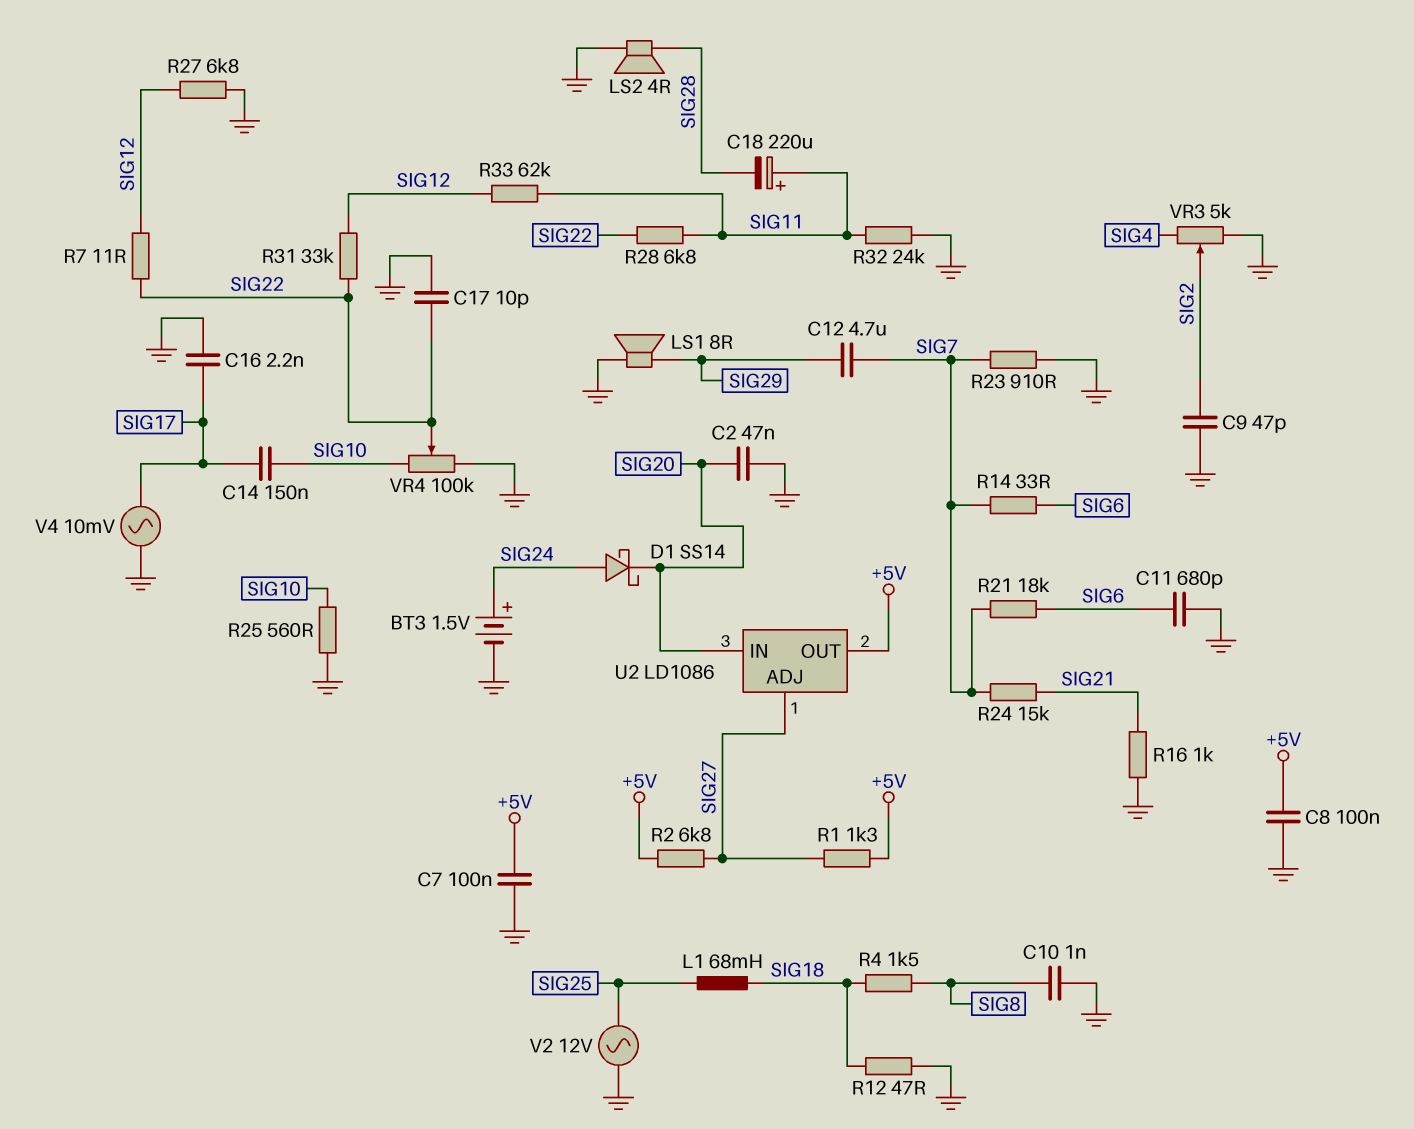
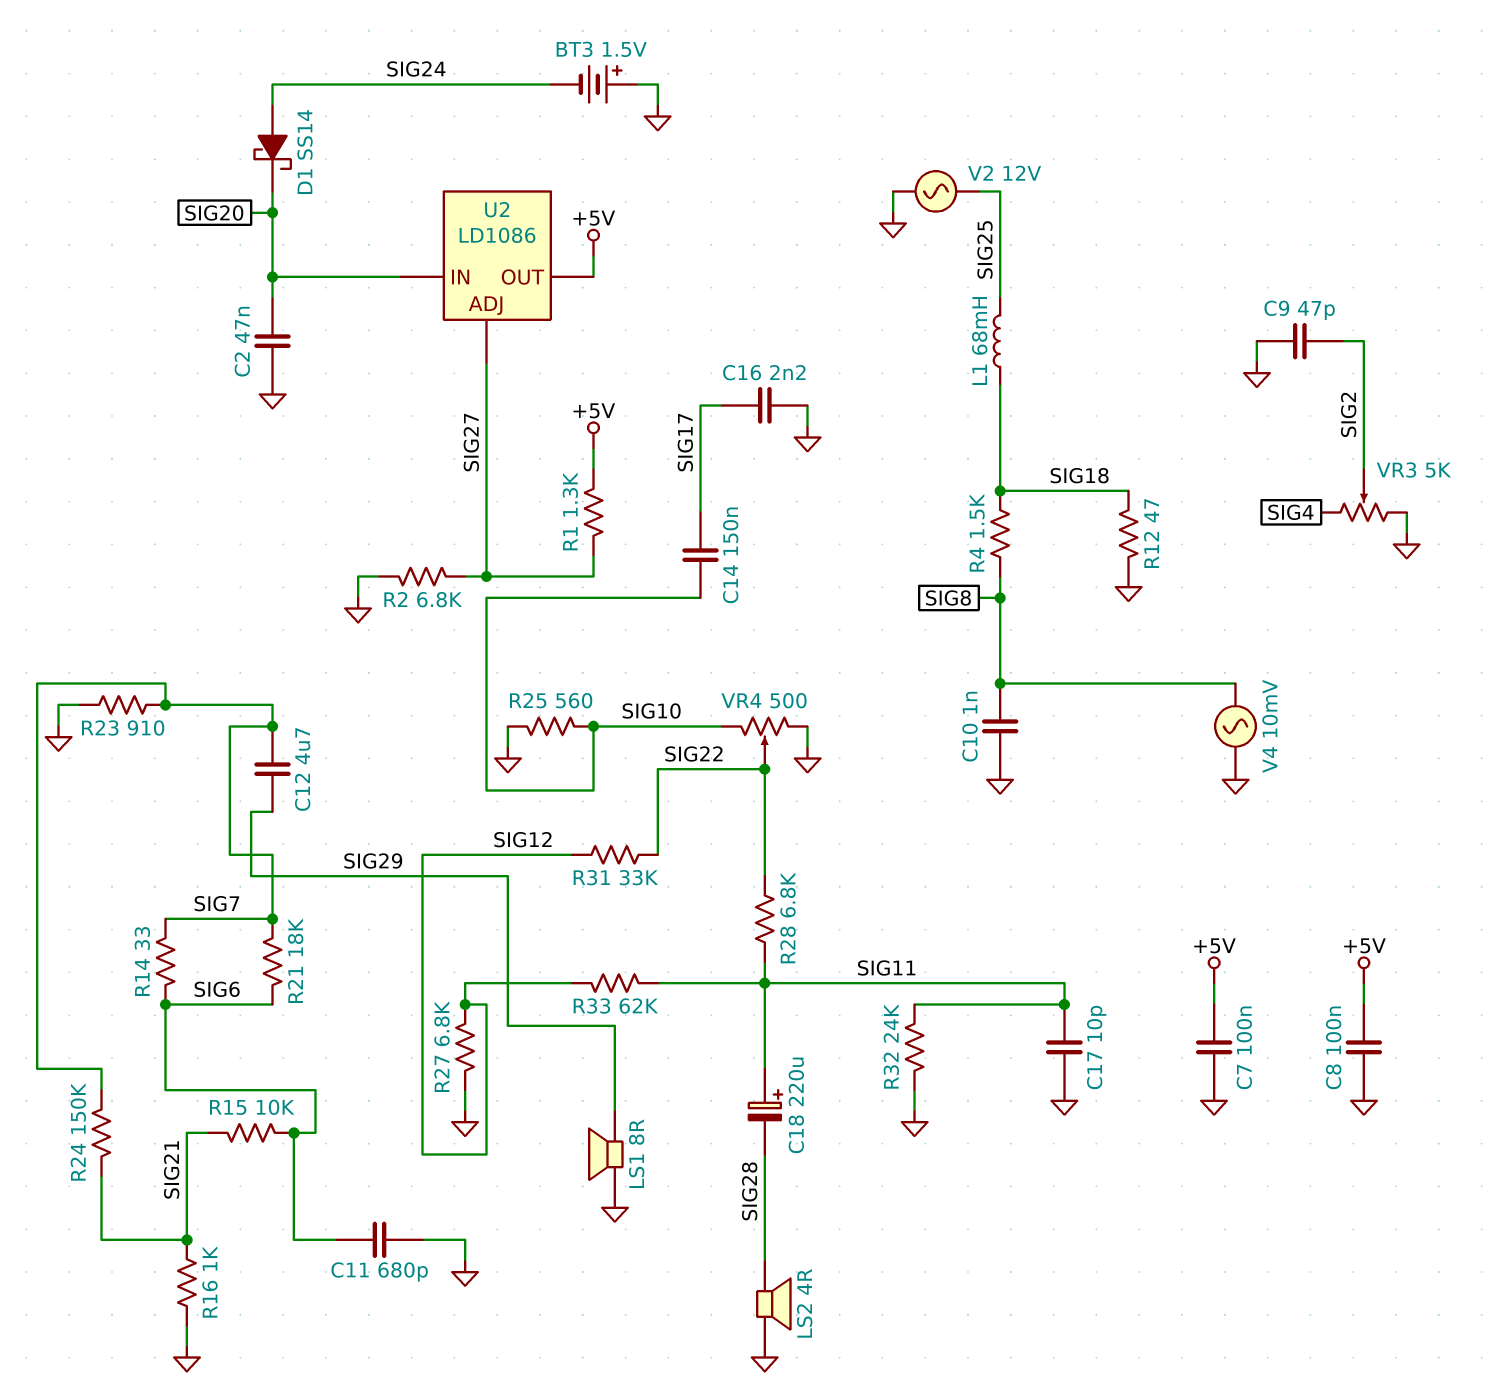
BT3: 1.5V (plus SIG24, minus GND) -> 1.5V (plus GND, minus SIG24)
C17: 10pF (GND, SIG22) -> 10pF (GND, SIG11)
R2: 6.8k (+5V, SIG27) -> 6.8k (GND, SIG27)
R7: 11 (SIG12, SIG22) -> none
R15: none -> 10k (SIG6, SIG21)
R24: 15k (SIG7, SIG21) -> 150k (SIG7, SIG21)
V4: AC 10mV (GND, SIG17) -> AC 10mV (GND, SIG8)
VR4: 100k (GND, SIG10, wiper SIG22) -> 500 (GND, SIG10, wiper SIG22)

